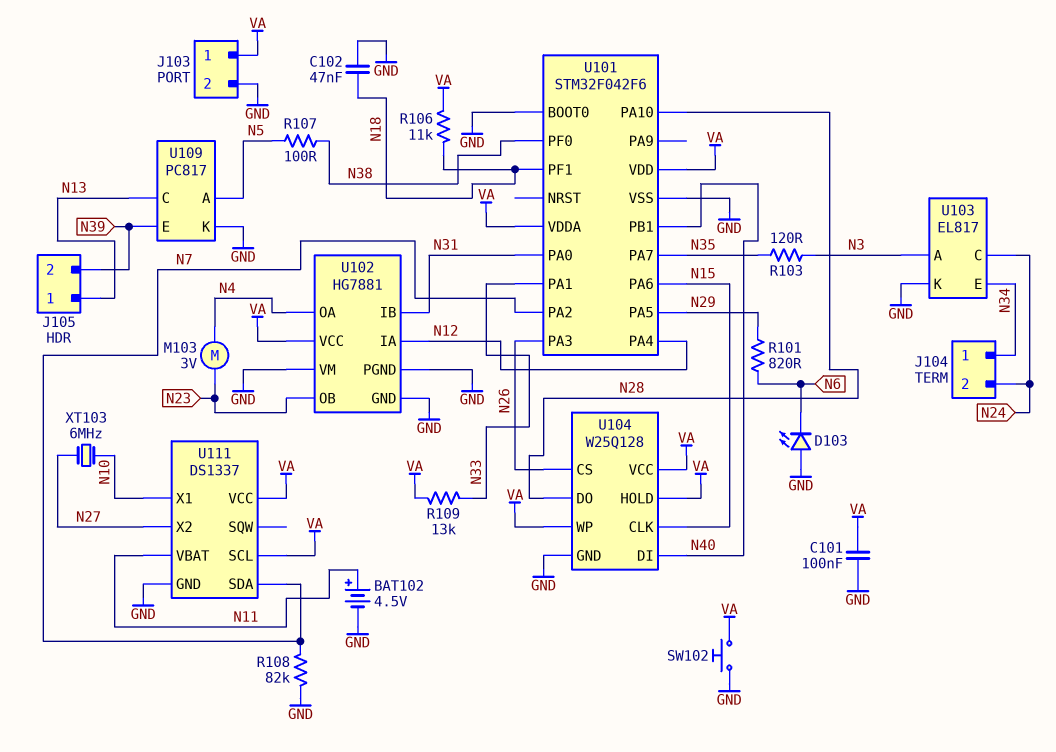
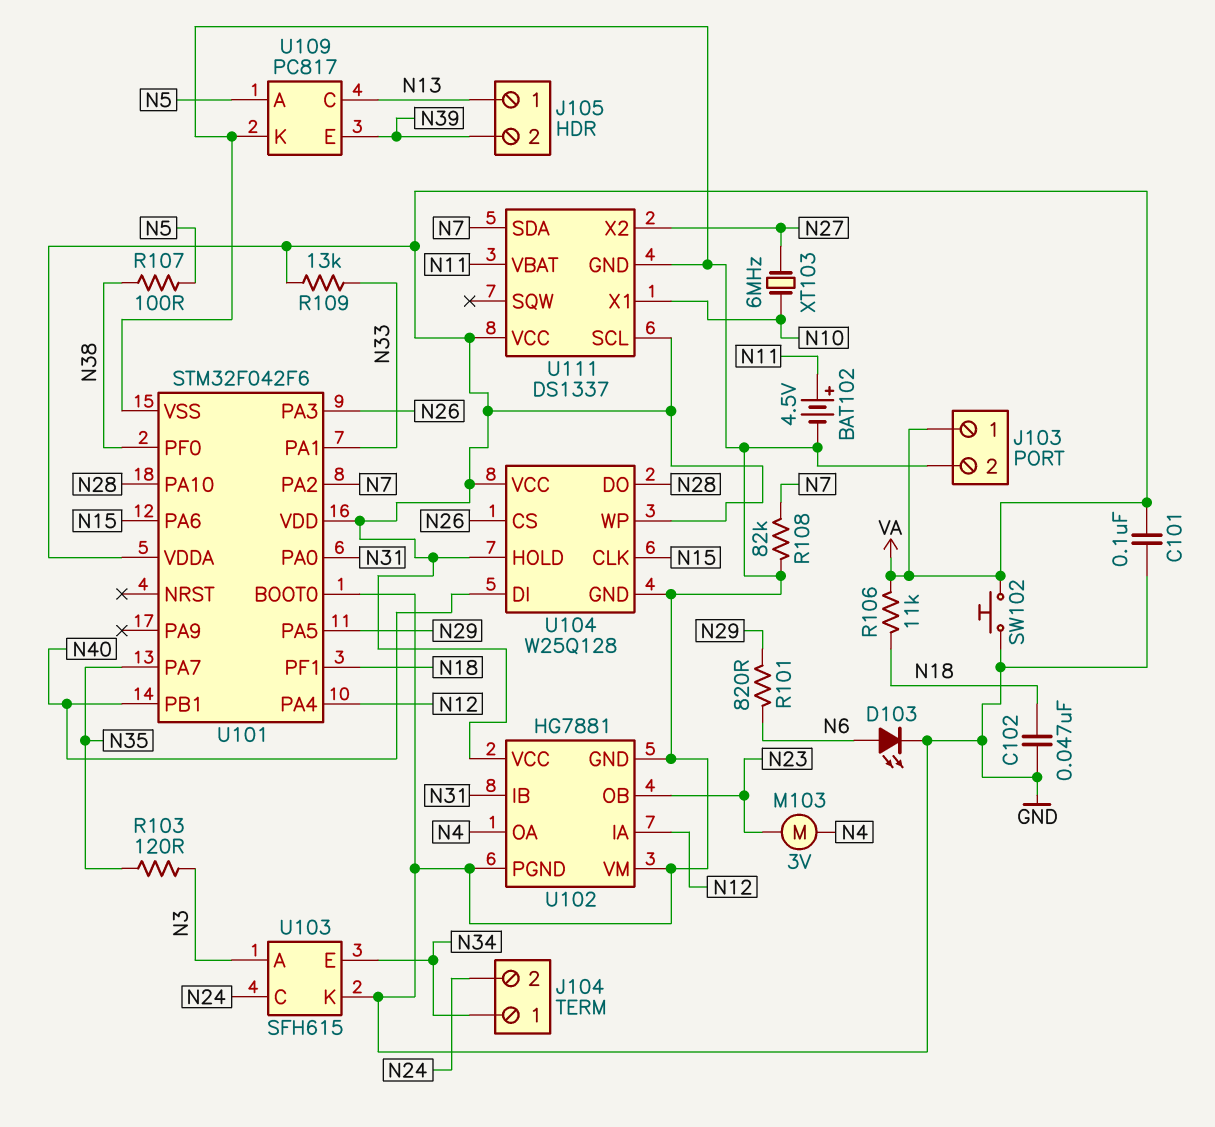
D103: LED (A GND, K N6) -> LED (A N6, K GND)
U103: EL817 -> SFH615

